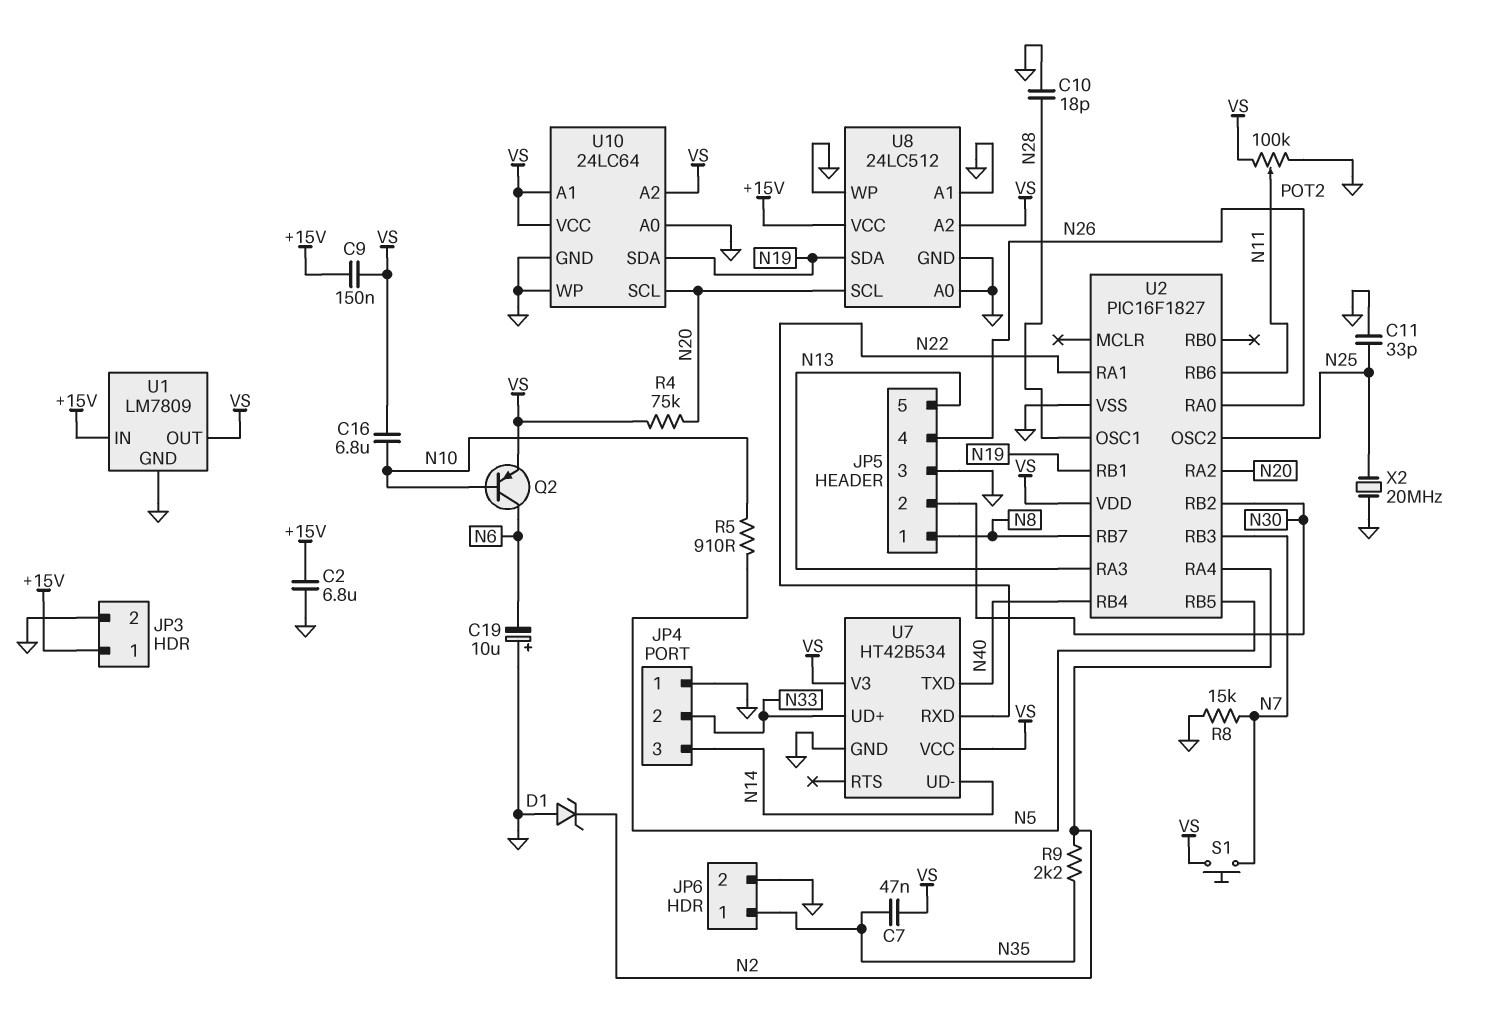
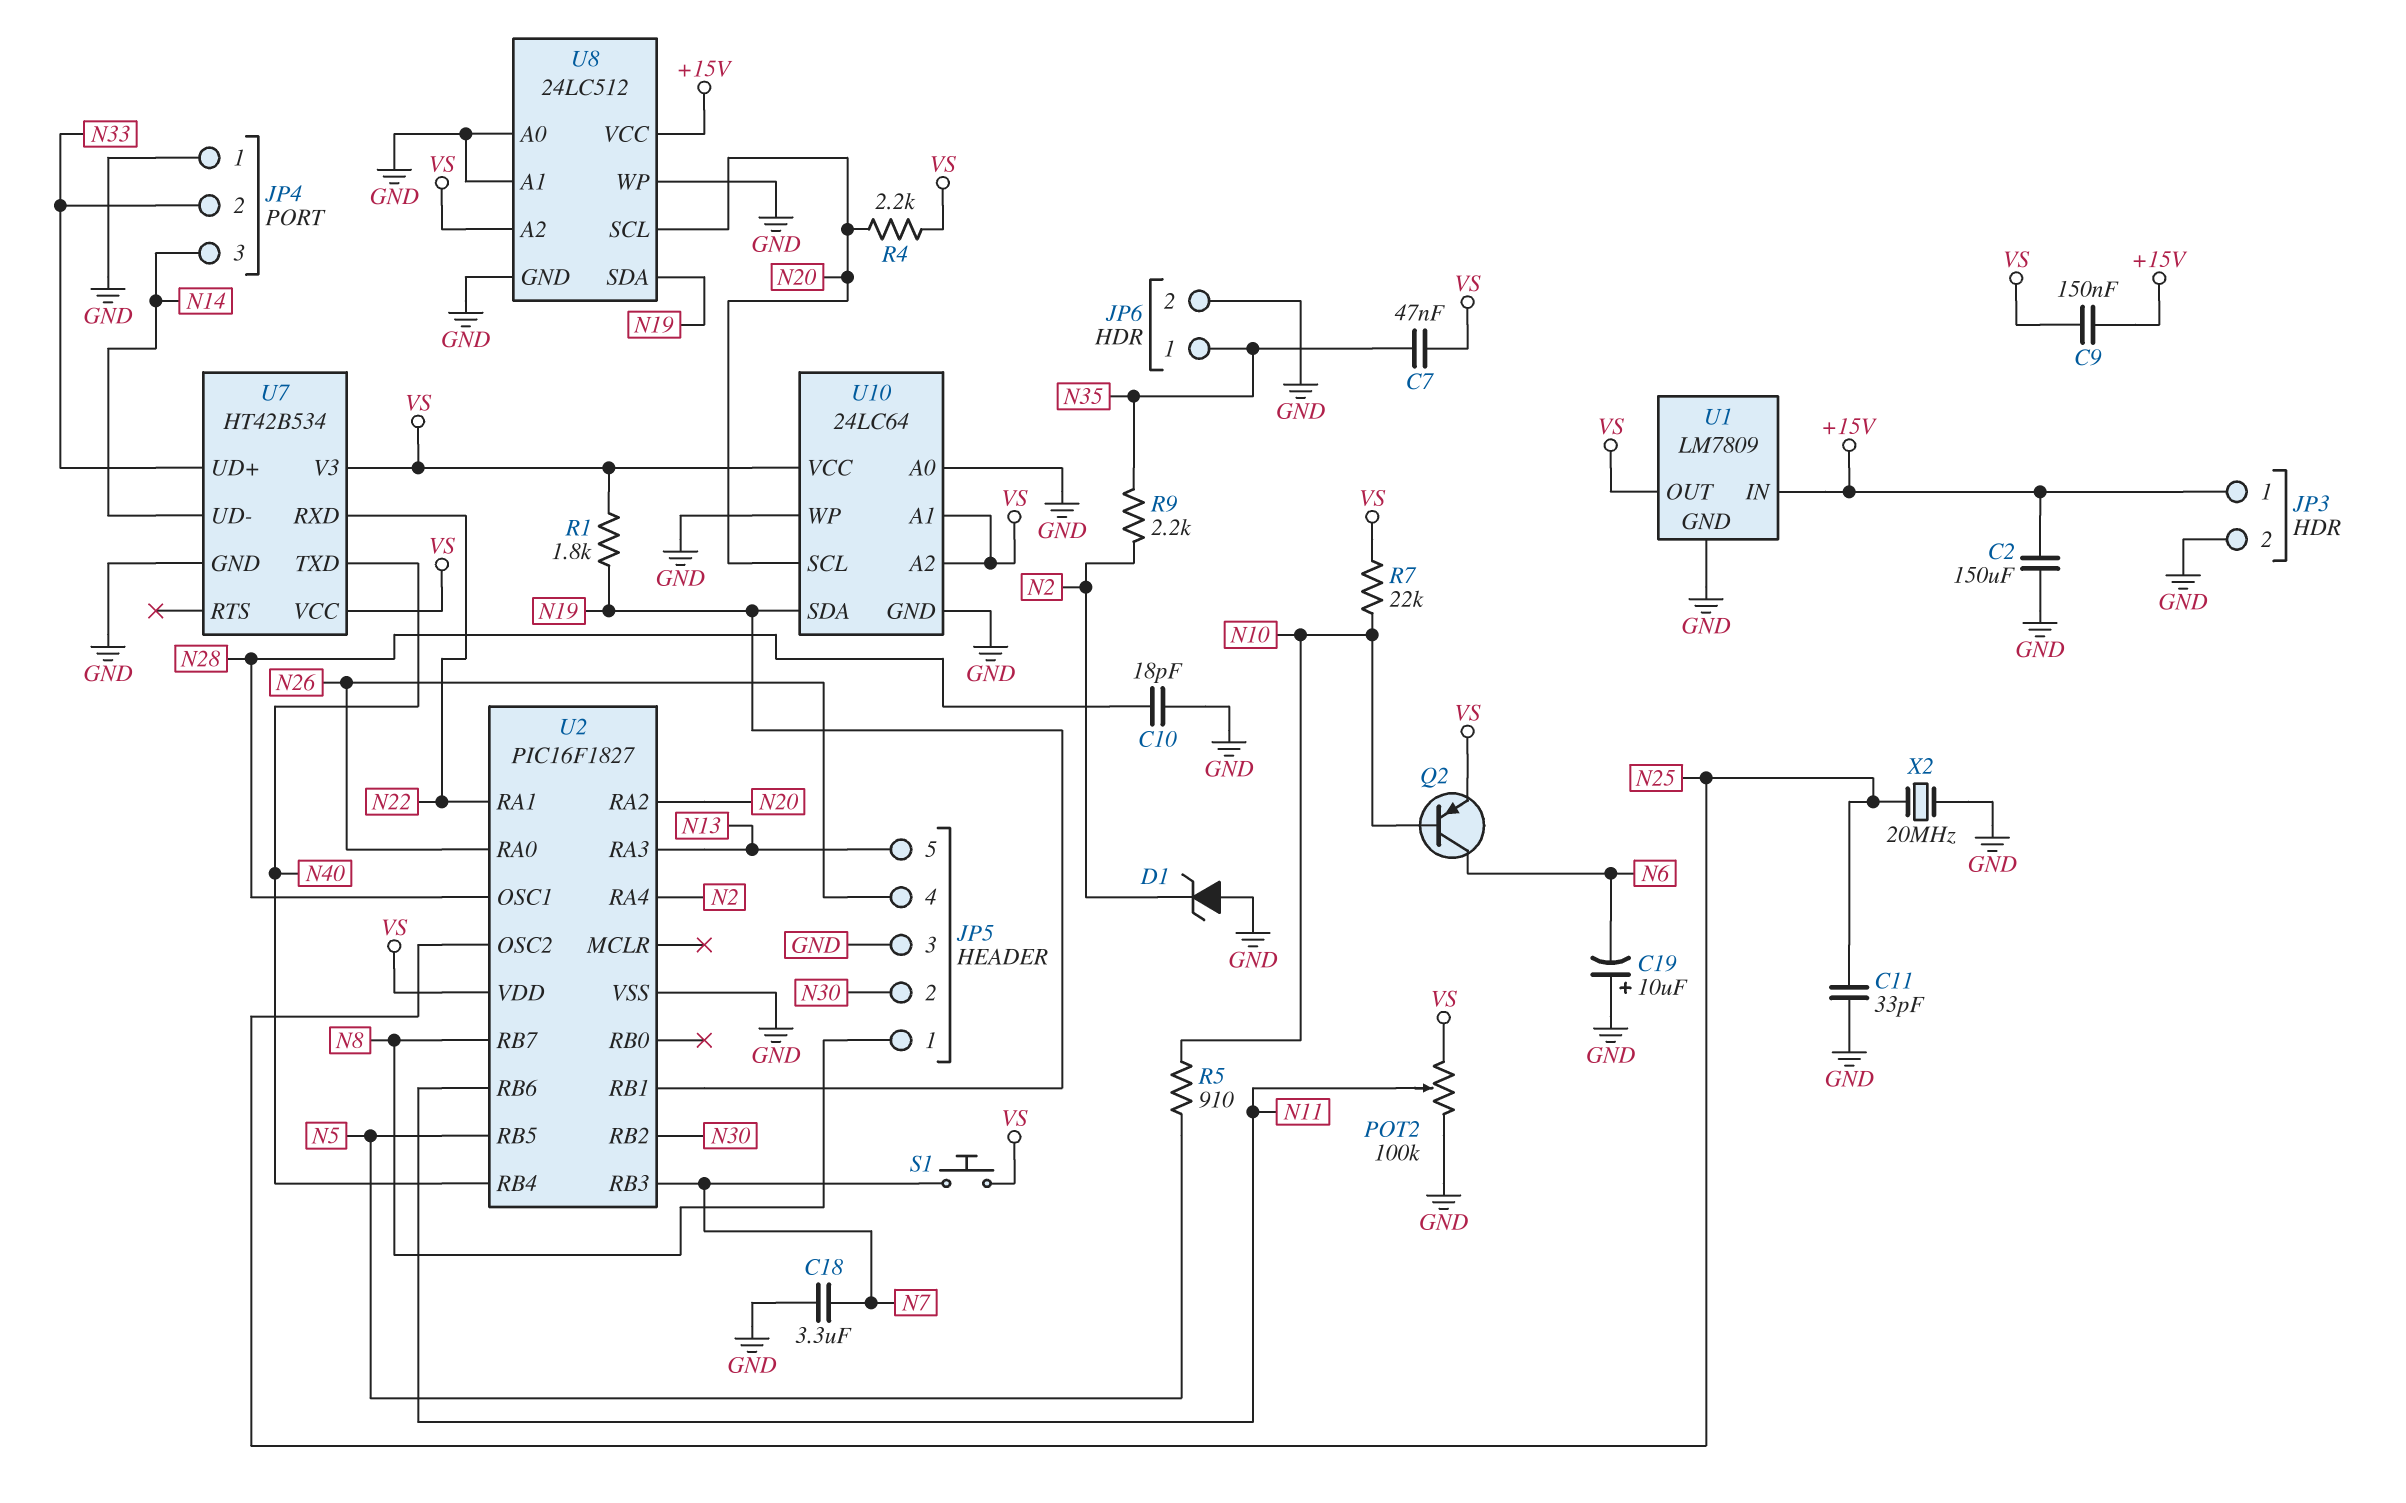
C2: 6.8uF (+15V, GND) -> 150uF (+15V, GND)
C16: 6.8uF (N10, VS) -> none
C18: none -> 3.3uF (GND, N7)
R1: none -> 1.8k (N19, VS)
R4: 75k (N20, VS) -> 2.2k (N20, VS)
R7: none -> 22k (N10, VS)
R8: 15k (GND, N7) -> none

